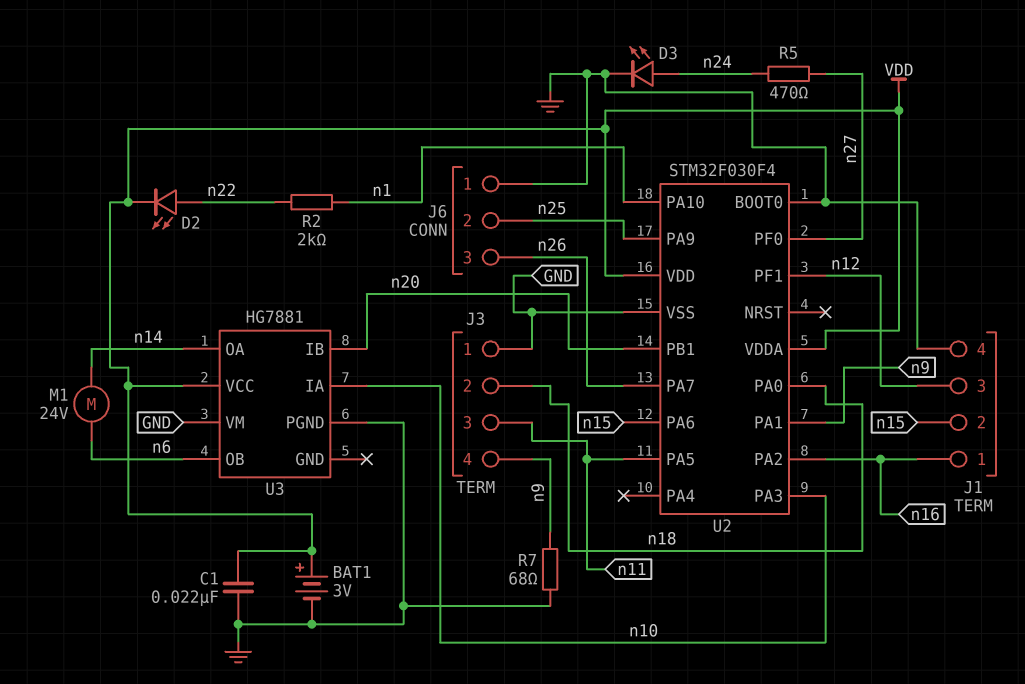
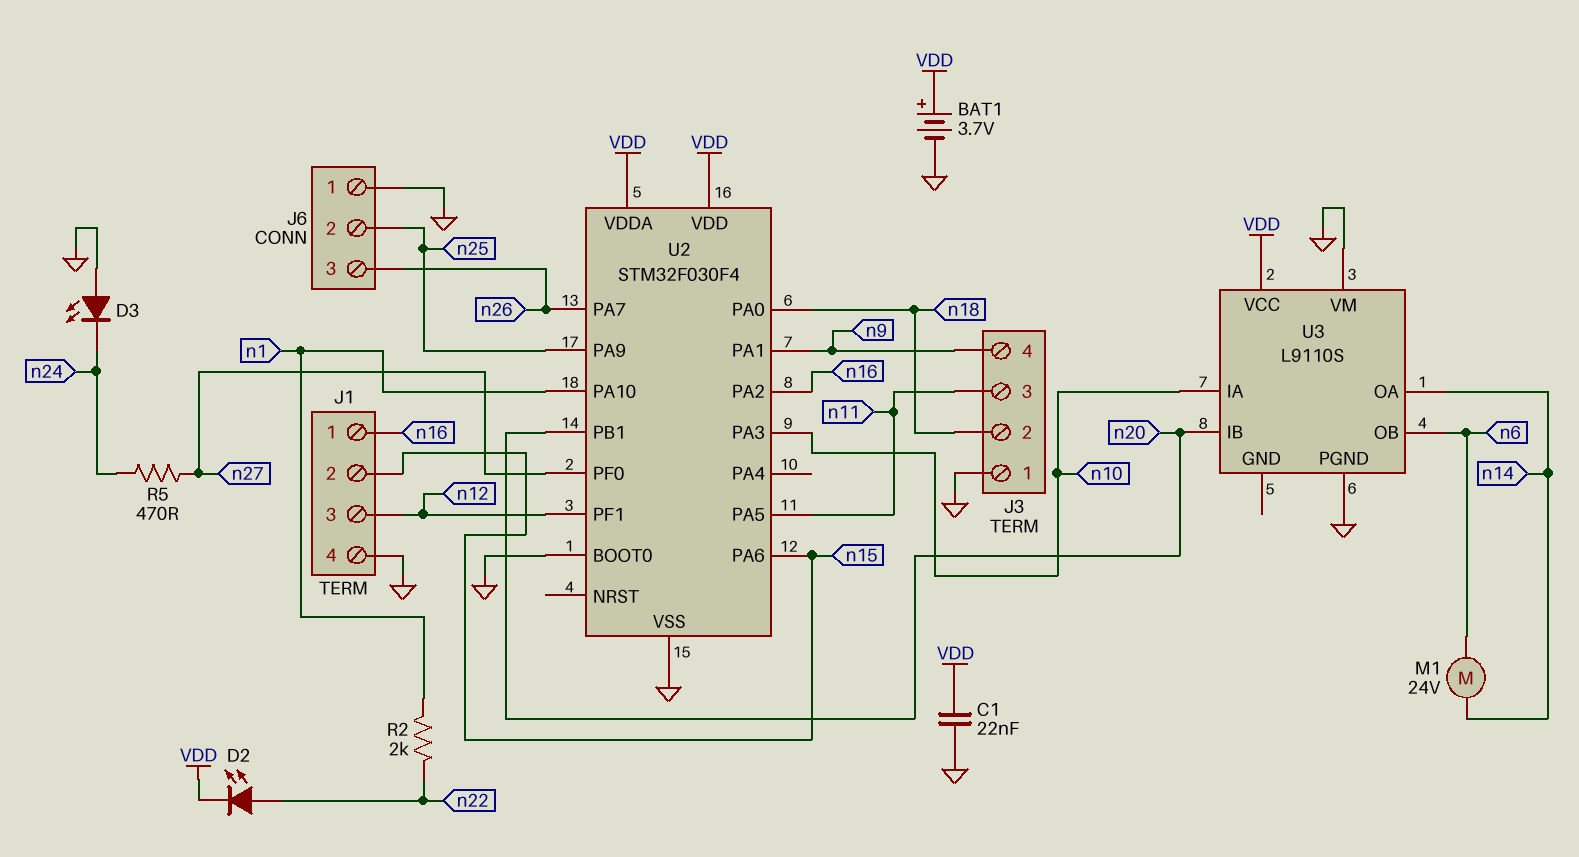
BAT1: 3V (plus VDD, minus GND) -> 3.7V (plus VDD, minus GND)
D3: LED (A n24, K GND) -> LED (A GND, K n24)
R7: 68 (GND, n9) -> none
U3: HG7881 -> L9110S

